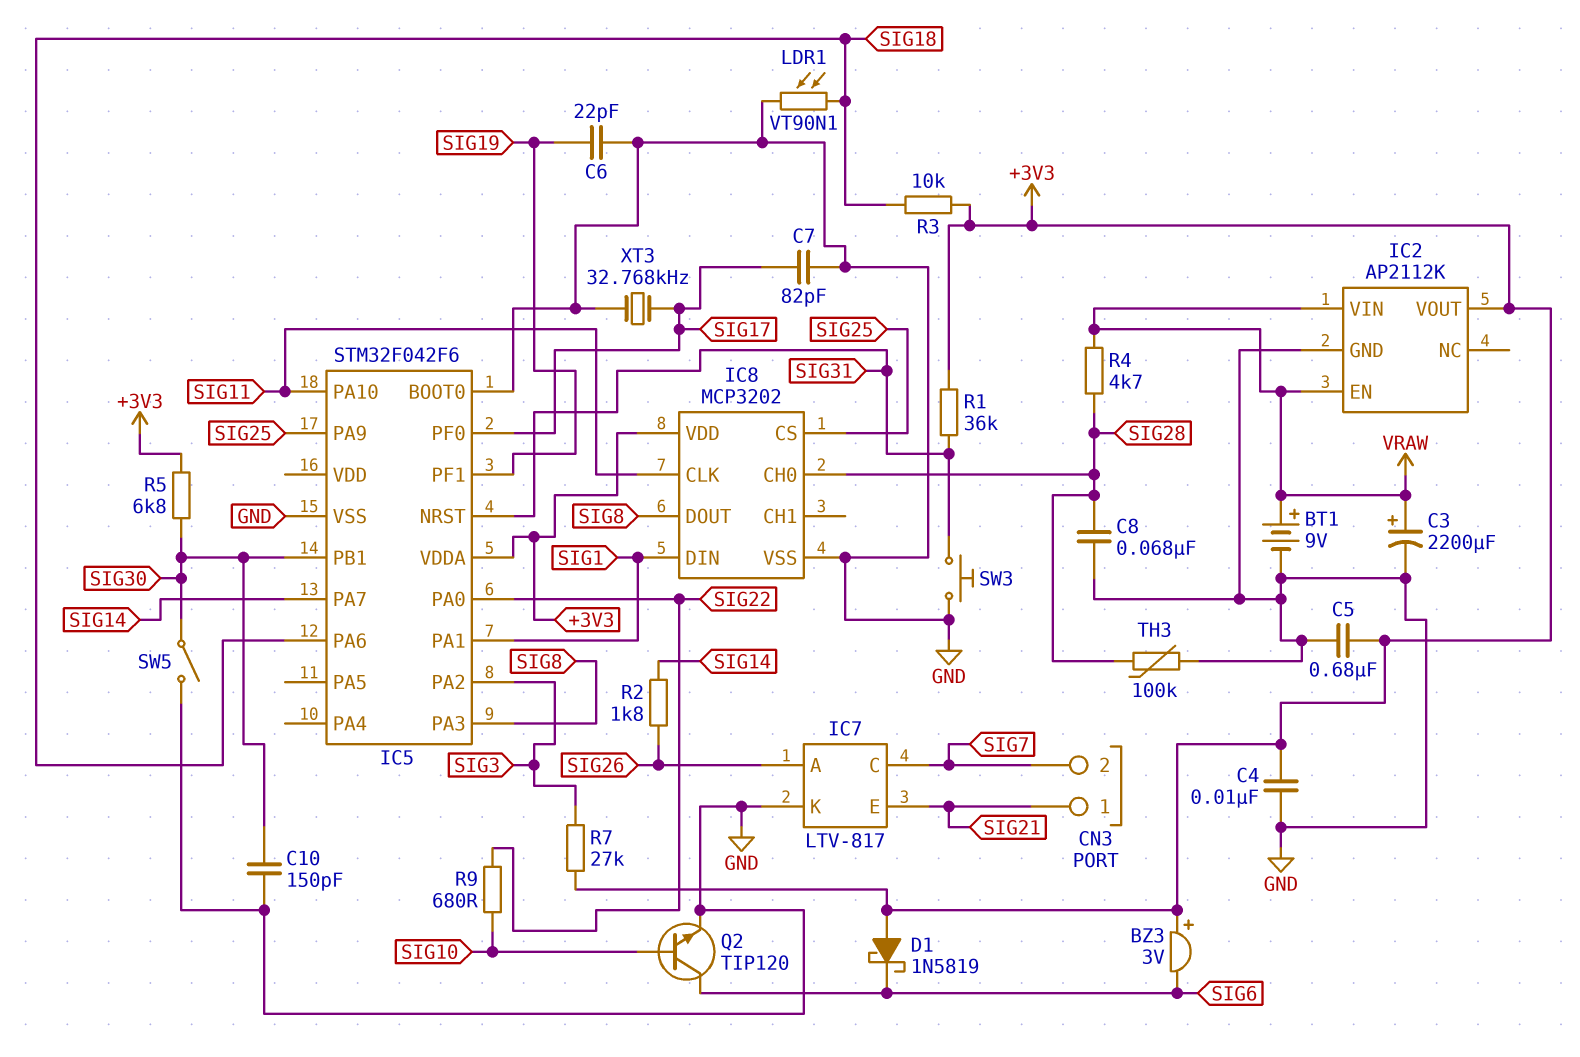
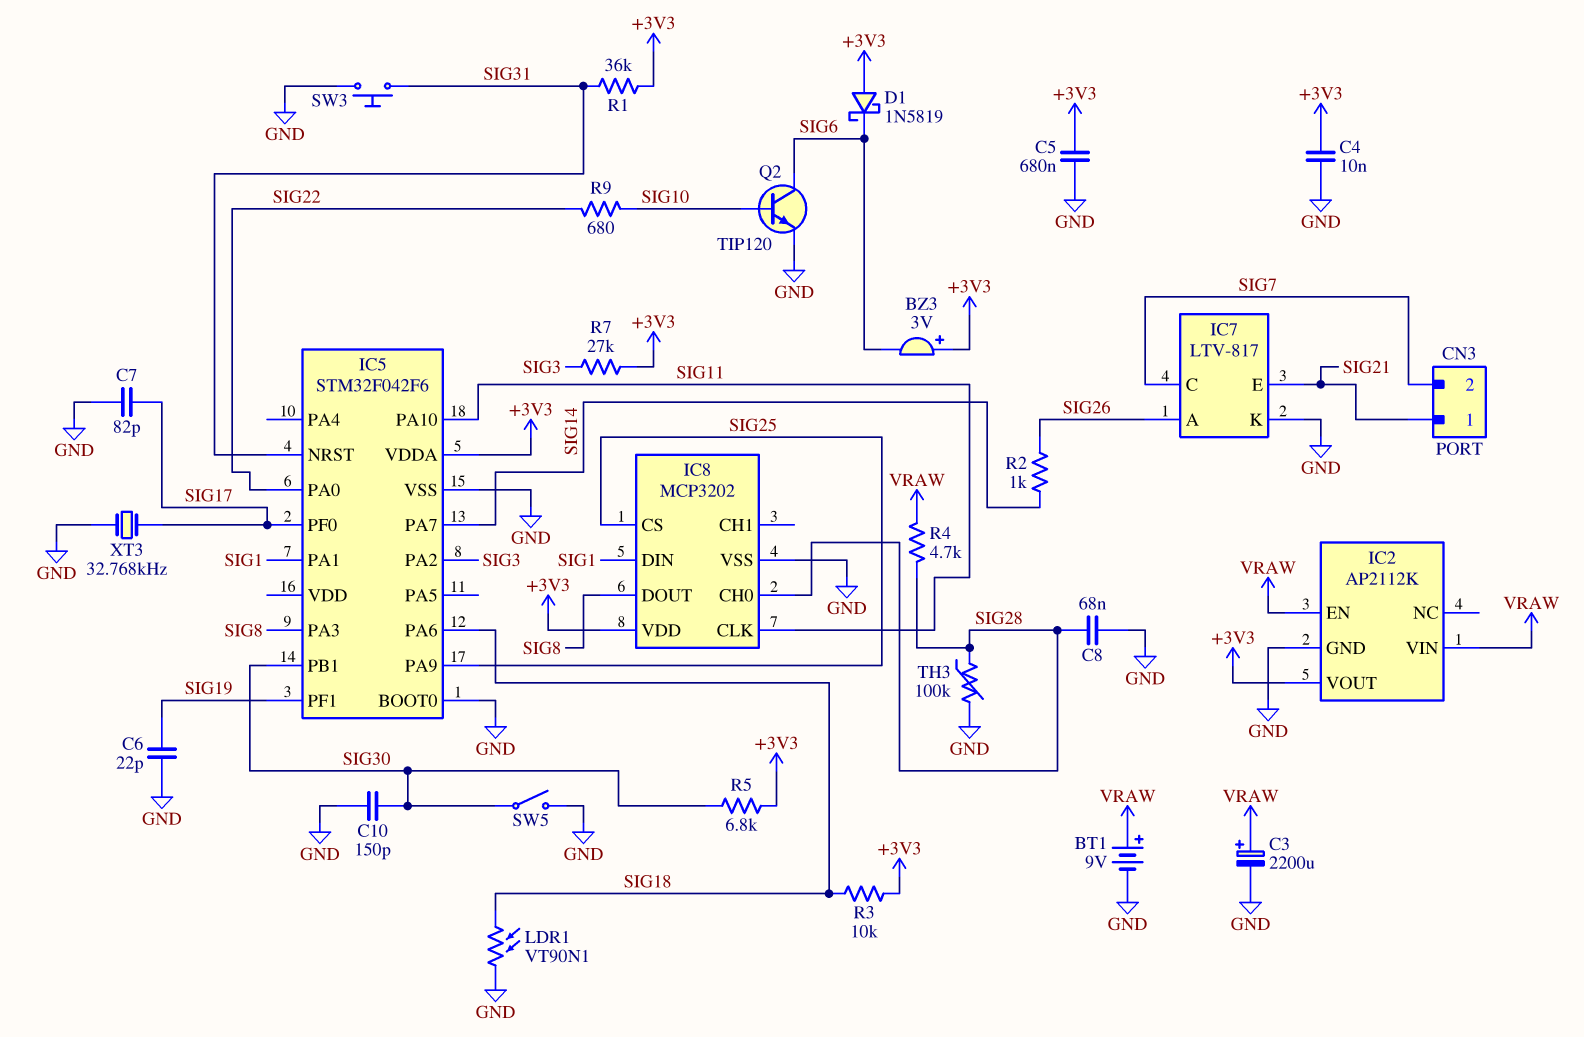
R2: 1.8k (SIG14, SIG26) -> 1k (SIG14, SIG26)

